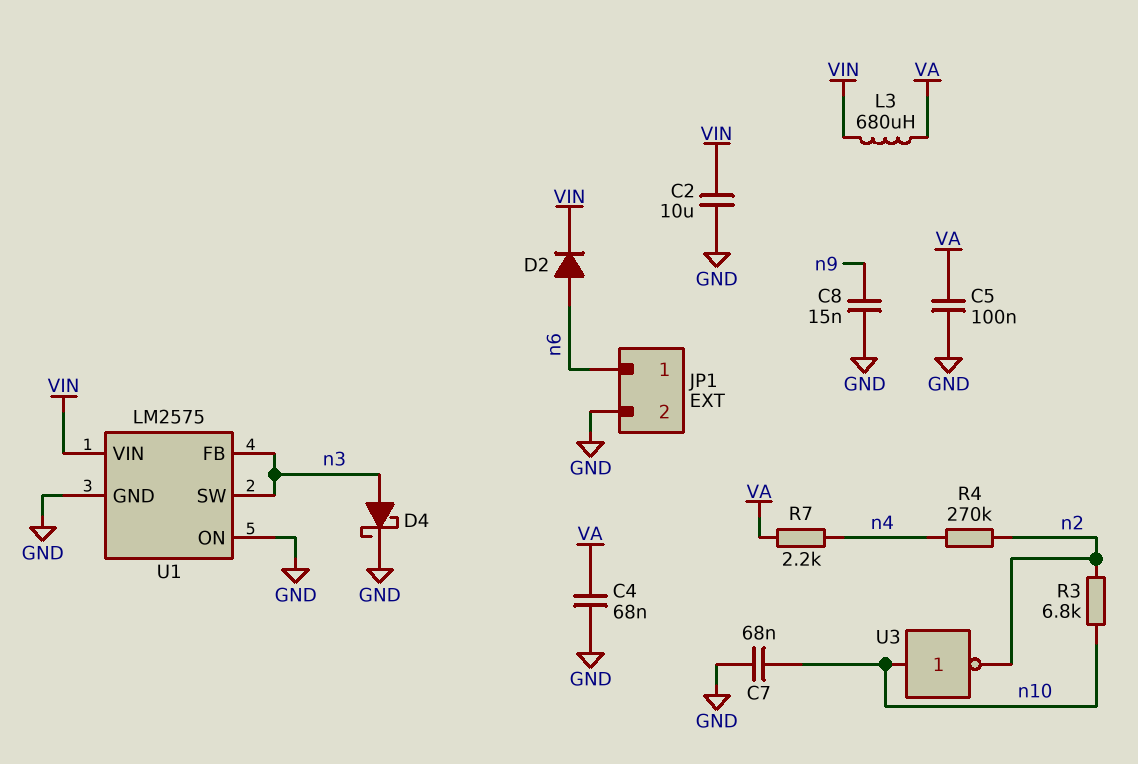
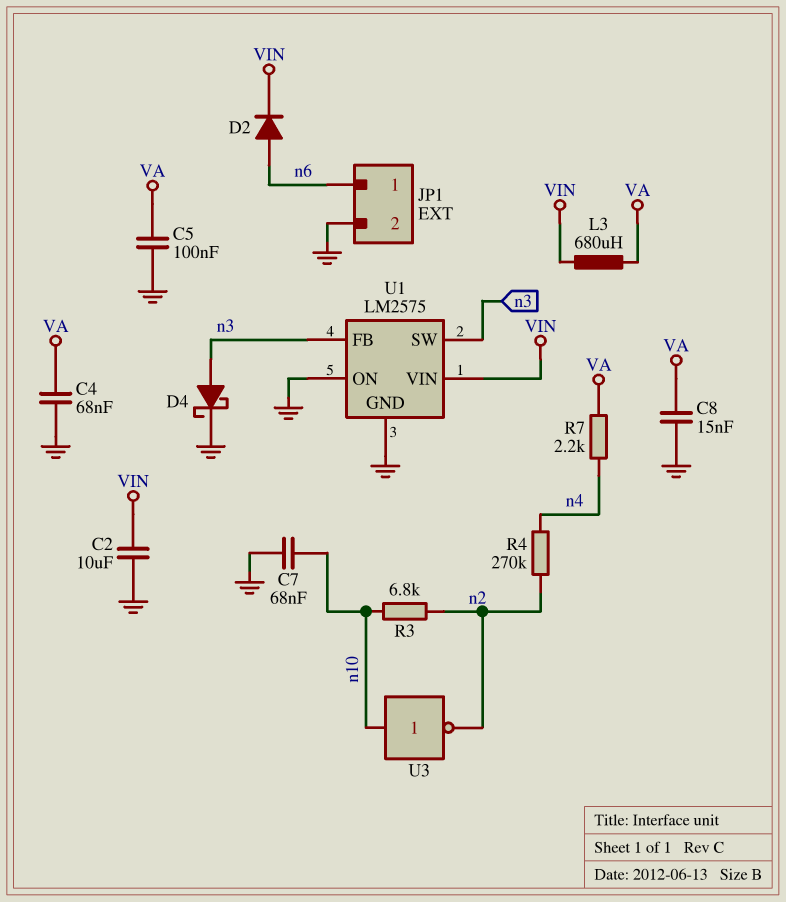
C8: 15nF (GND, n9) -> 15nF (GND, VA)

